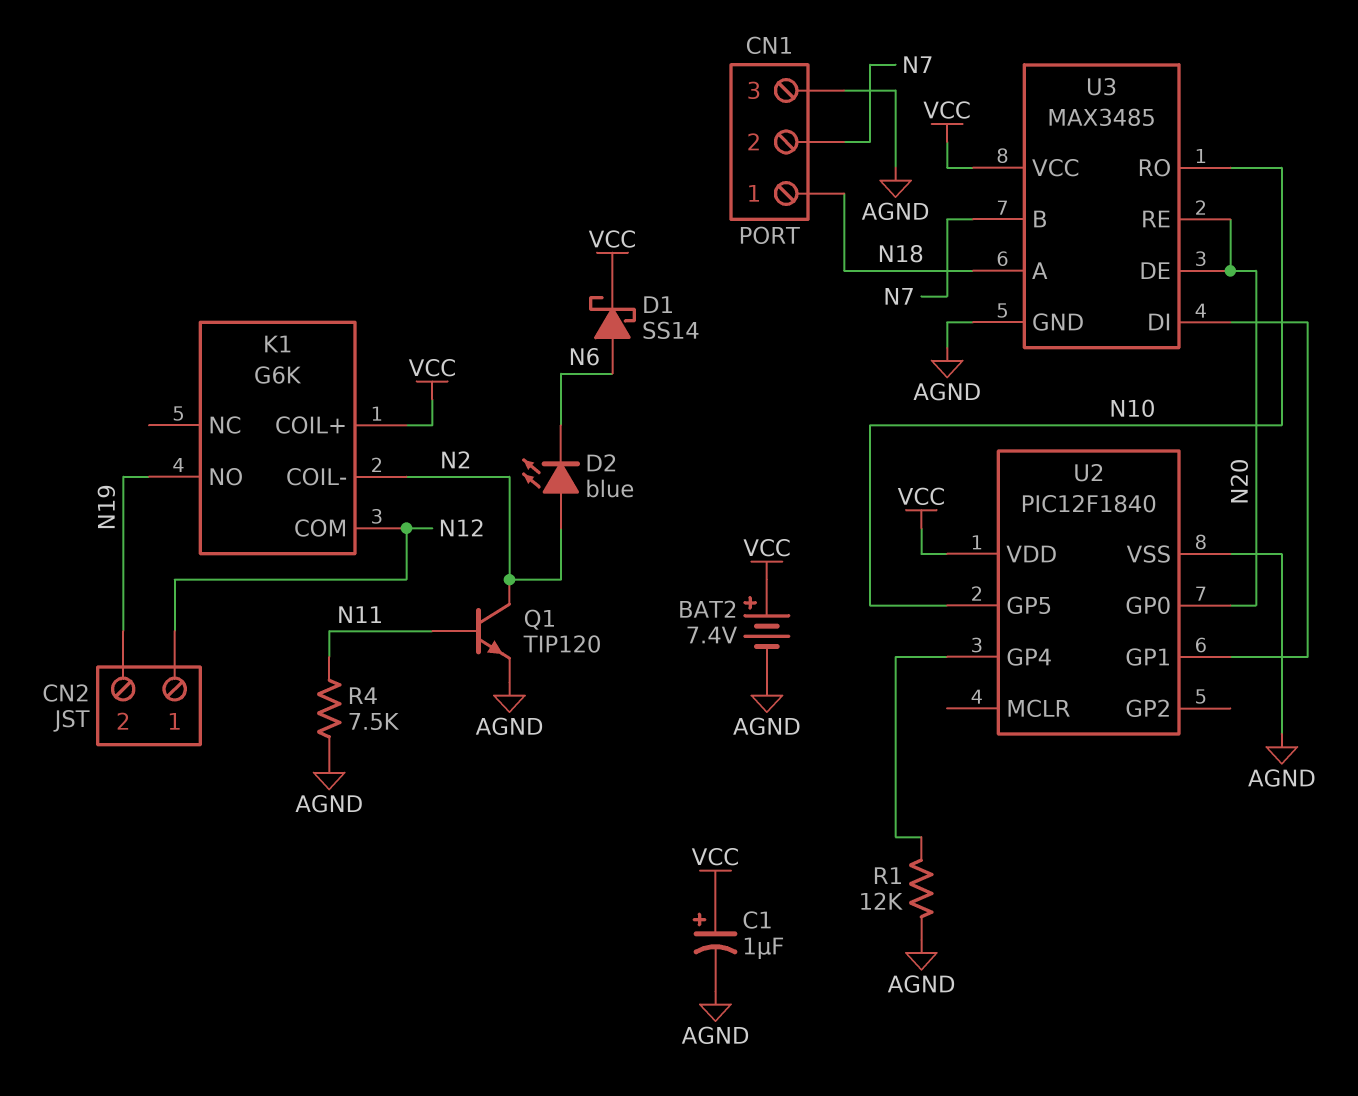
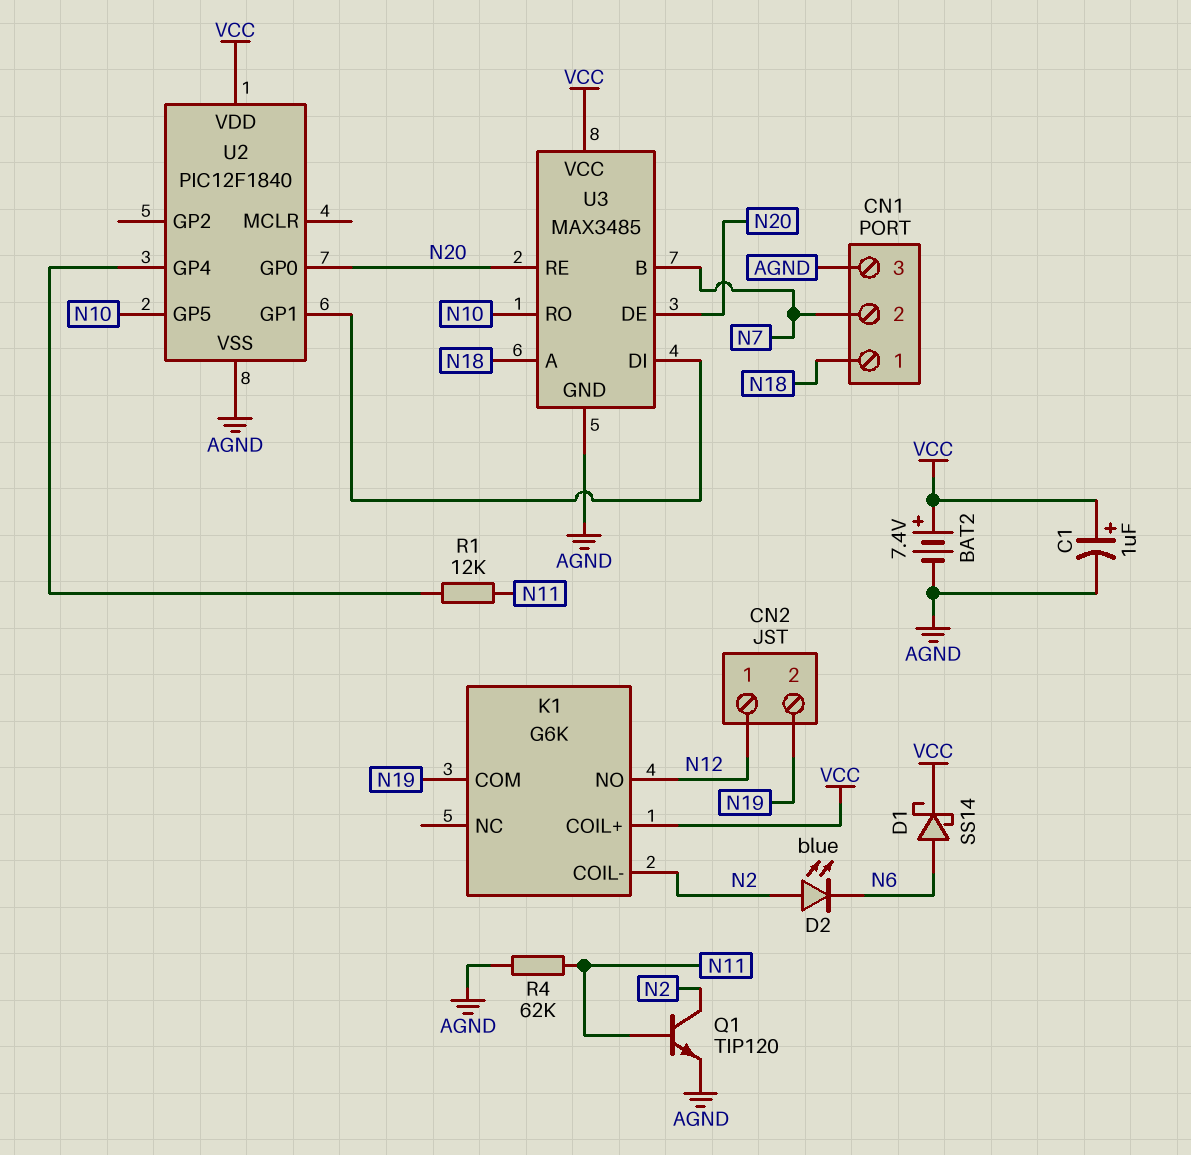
K1 pin COM: N12 -> N19
K1 pin NO: N19 -> N12
R1: 12k (AGND, U2/GP4) -> 12k (N11, U2/GP4)
R4: 7.5k (AGND, N11) -> 62k (AGND, N11)

